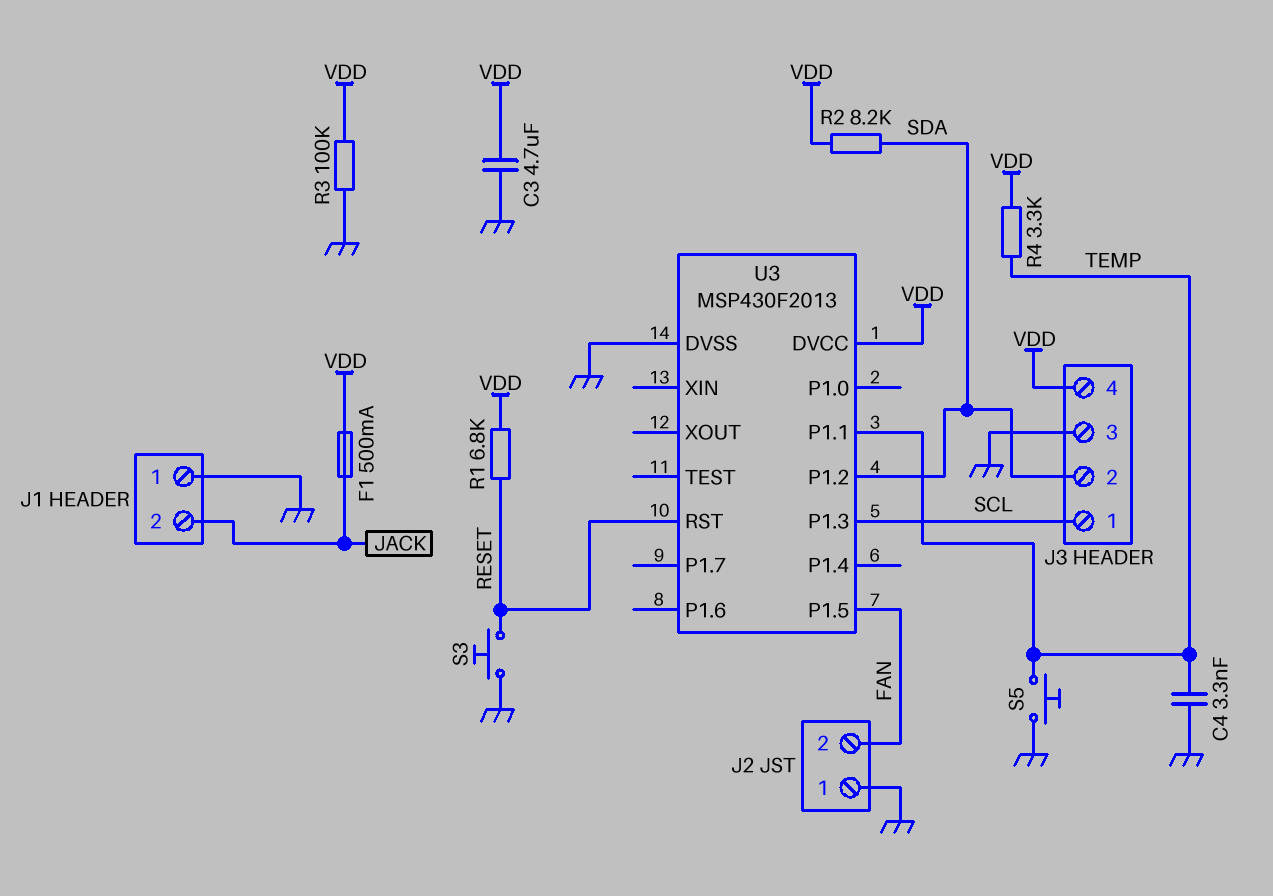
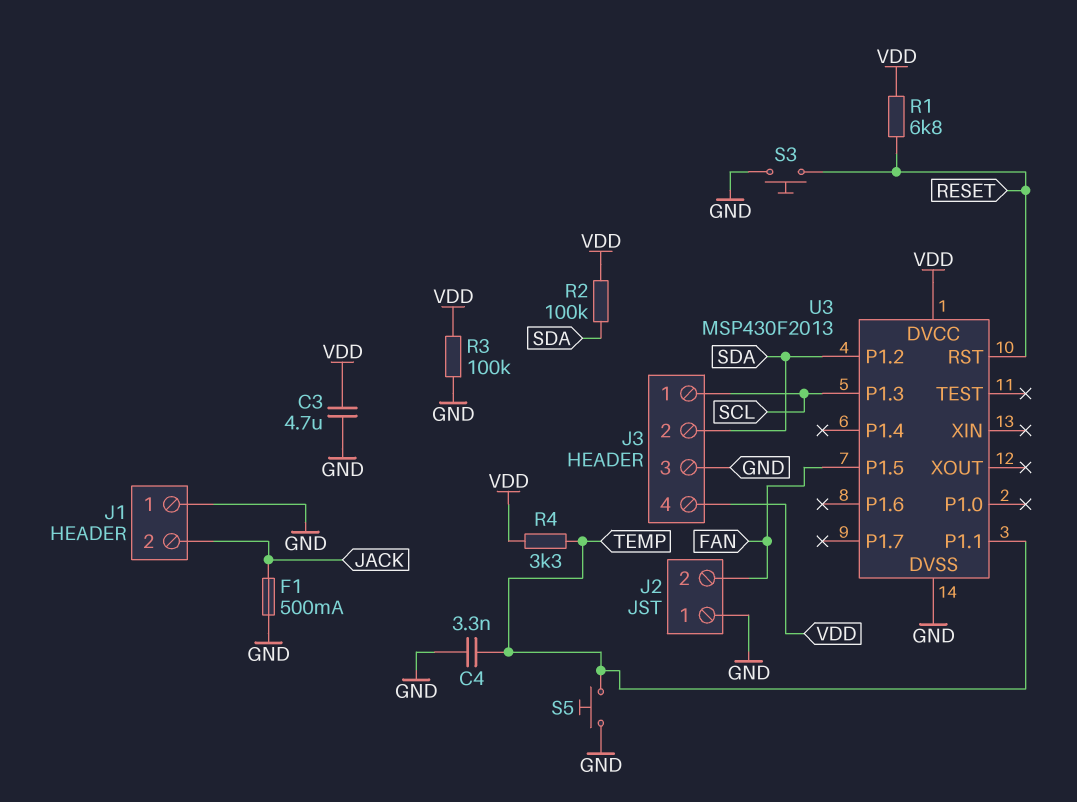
F1: 500mA (JACK, VDD) -> 500mA (GND, JACK)
R2: 8.2k (SDA, VDD) -> 100k (SDA, VDD)

